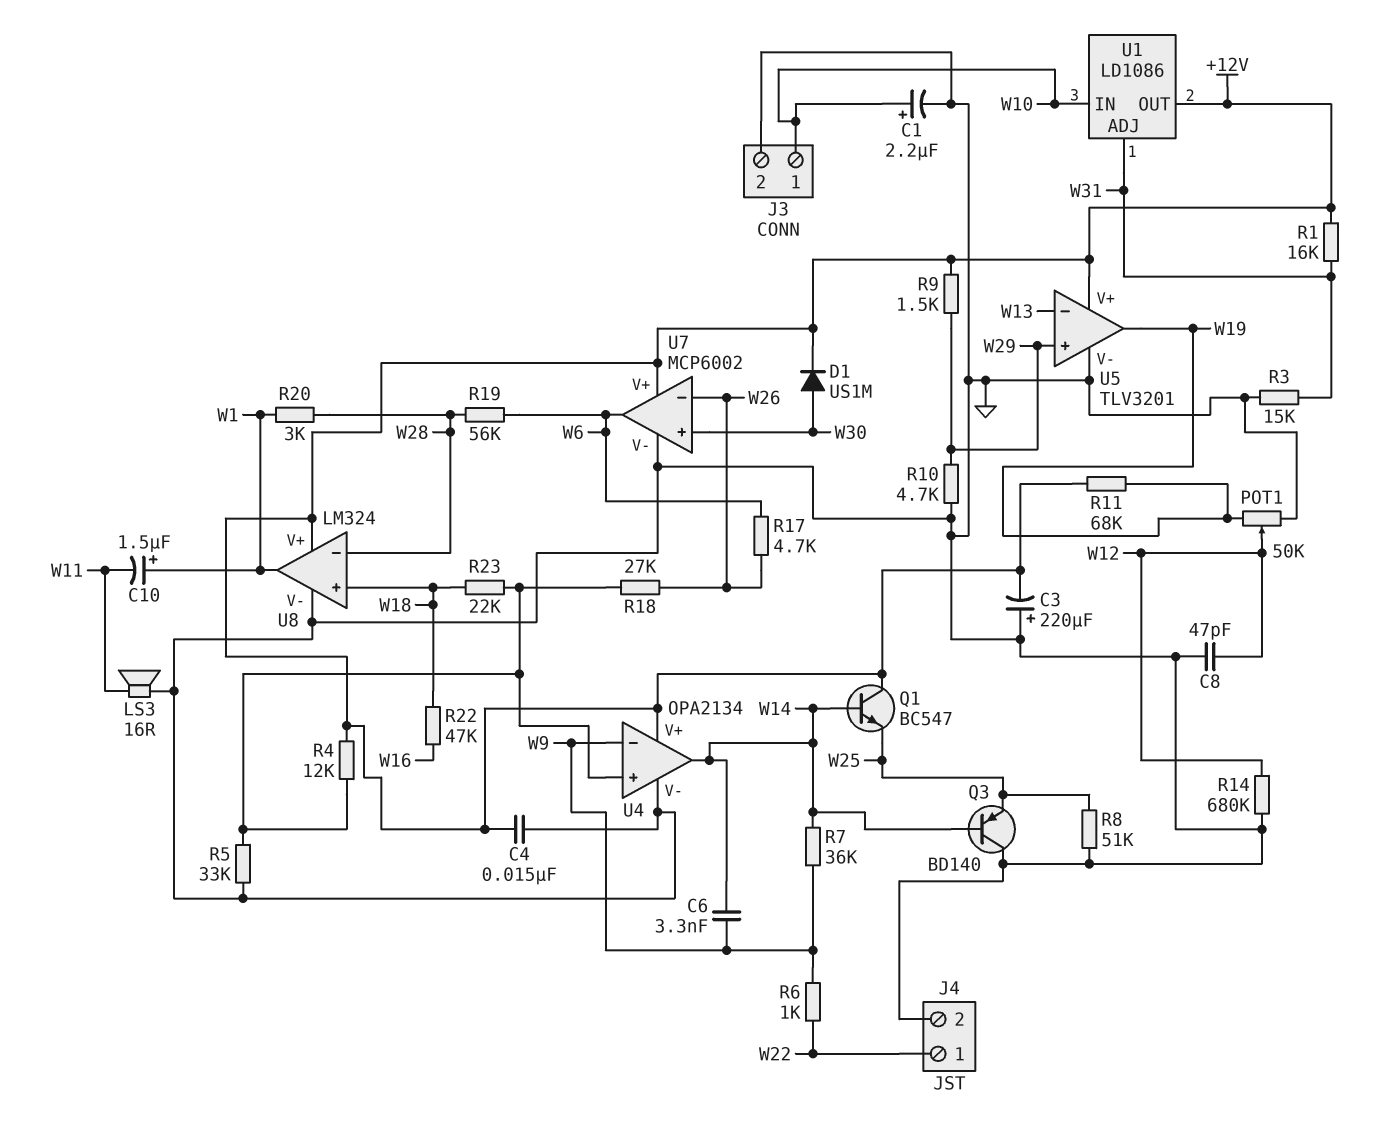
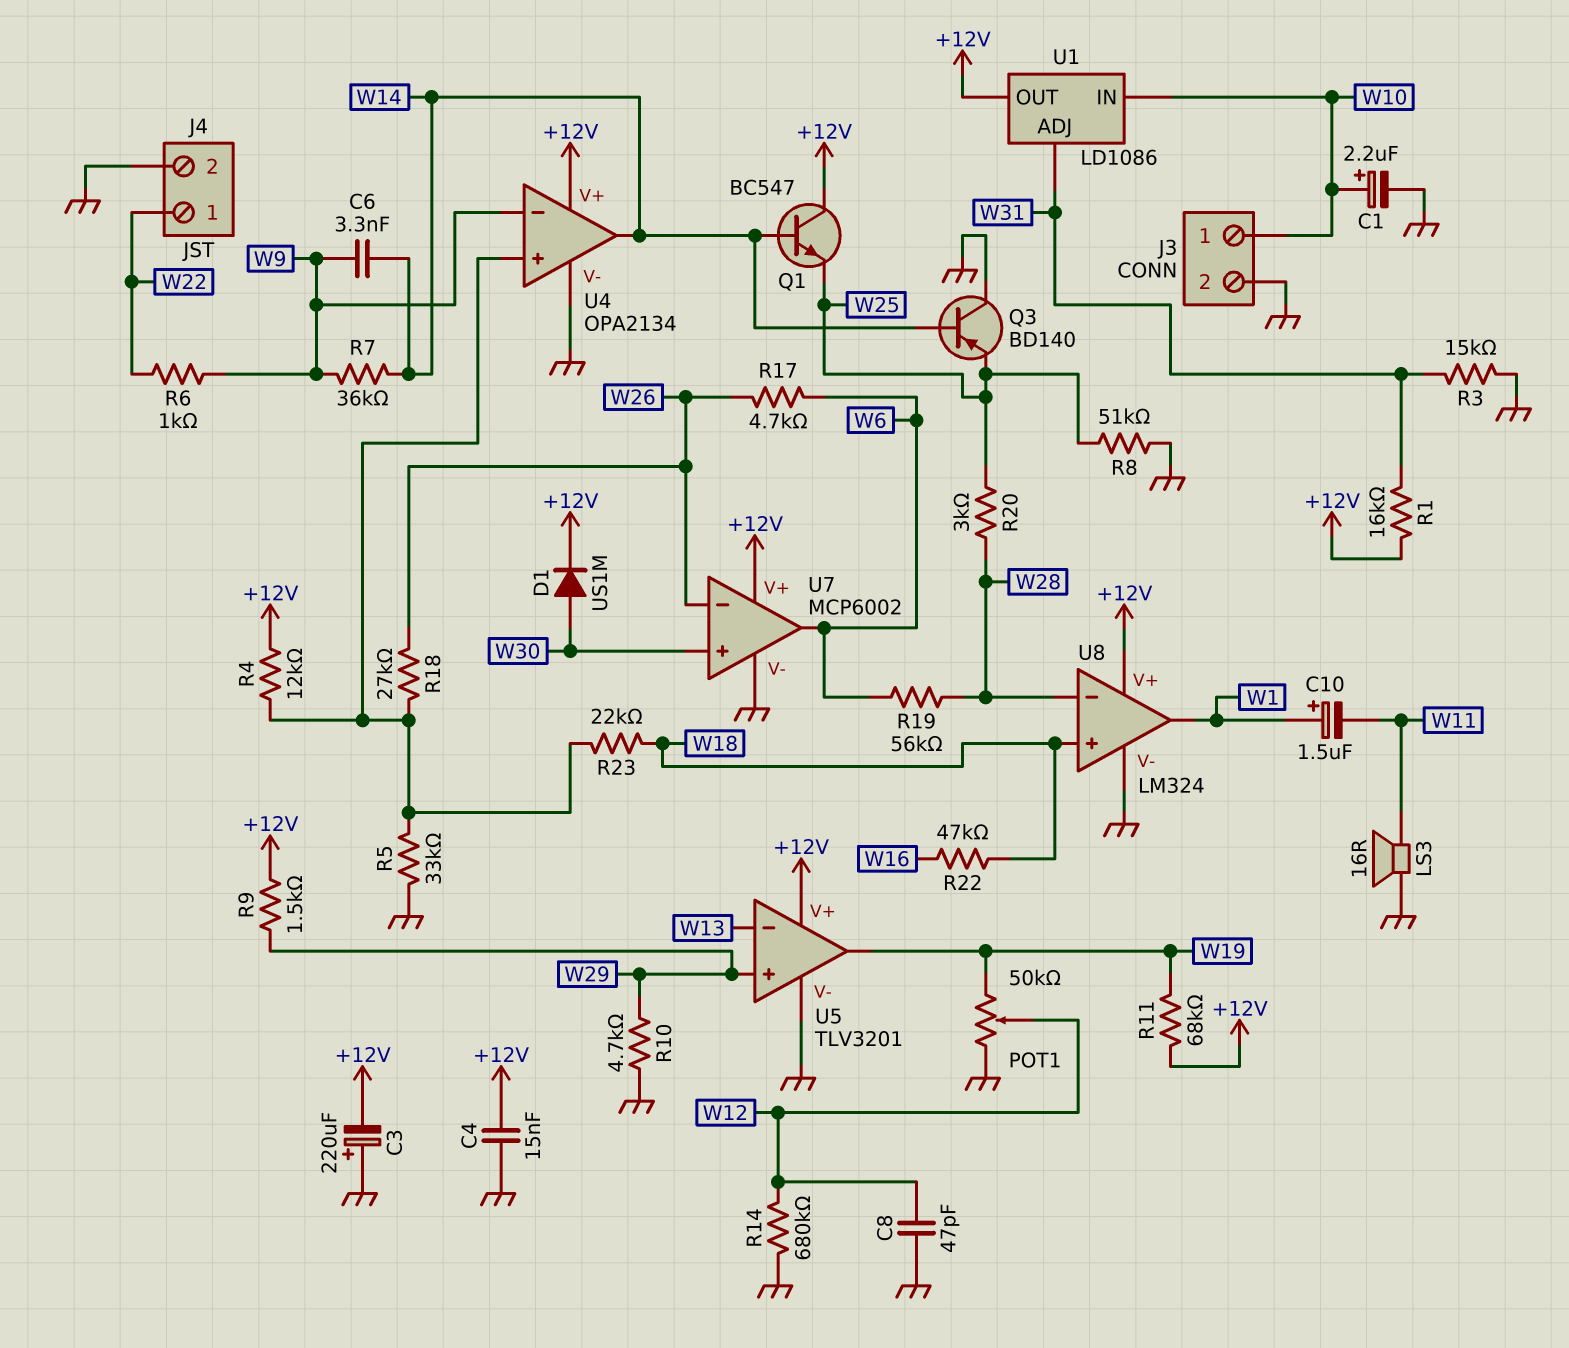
R20: 3k (W1, W28) -> 3k (W25, W28)

